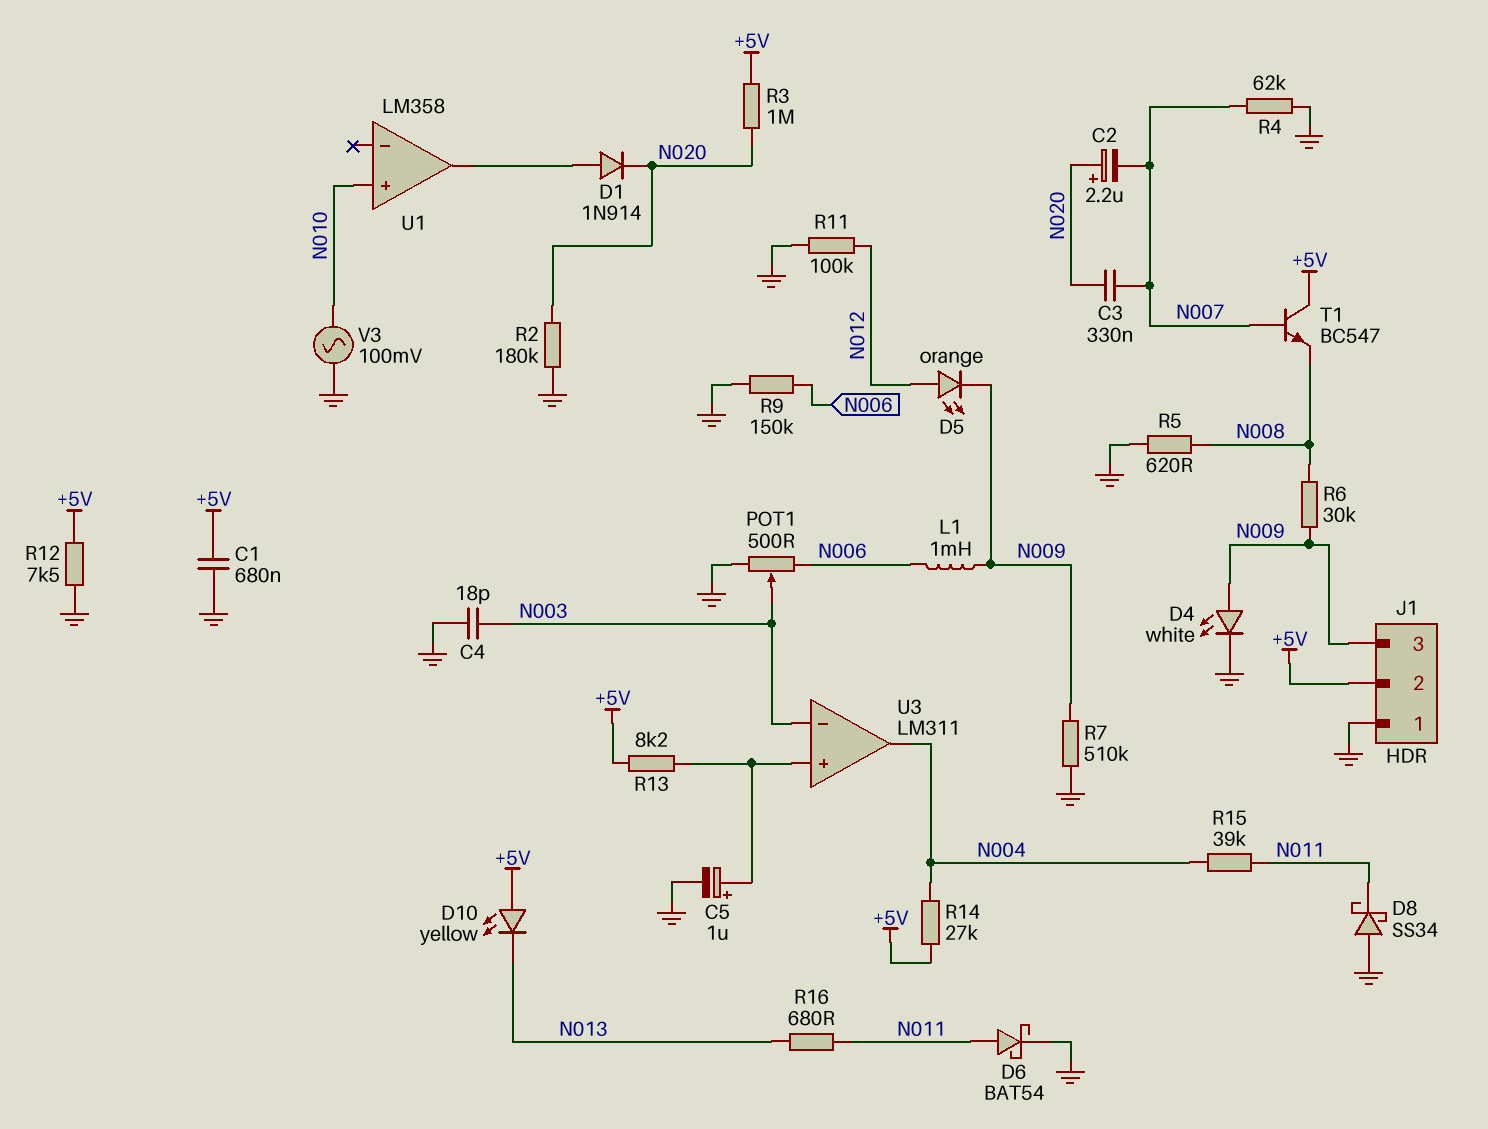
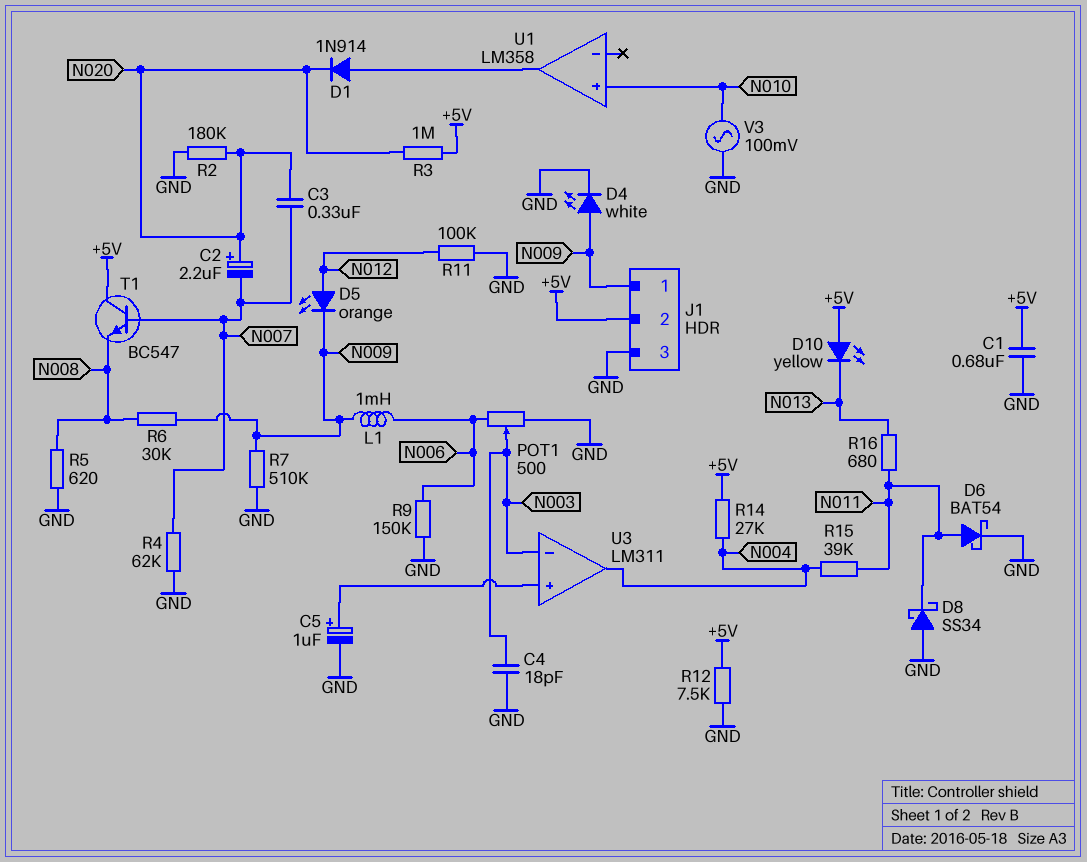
J1 pin 1: GND -> N009
J1 pin 3: N009 -> GND
R13: 8.2k (+5V, U3/in+) -> none

